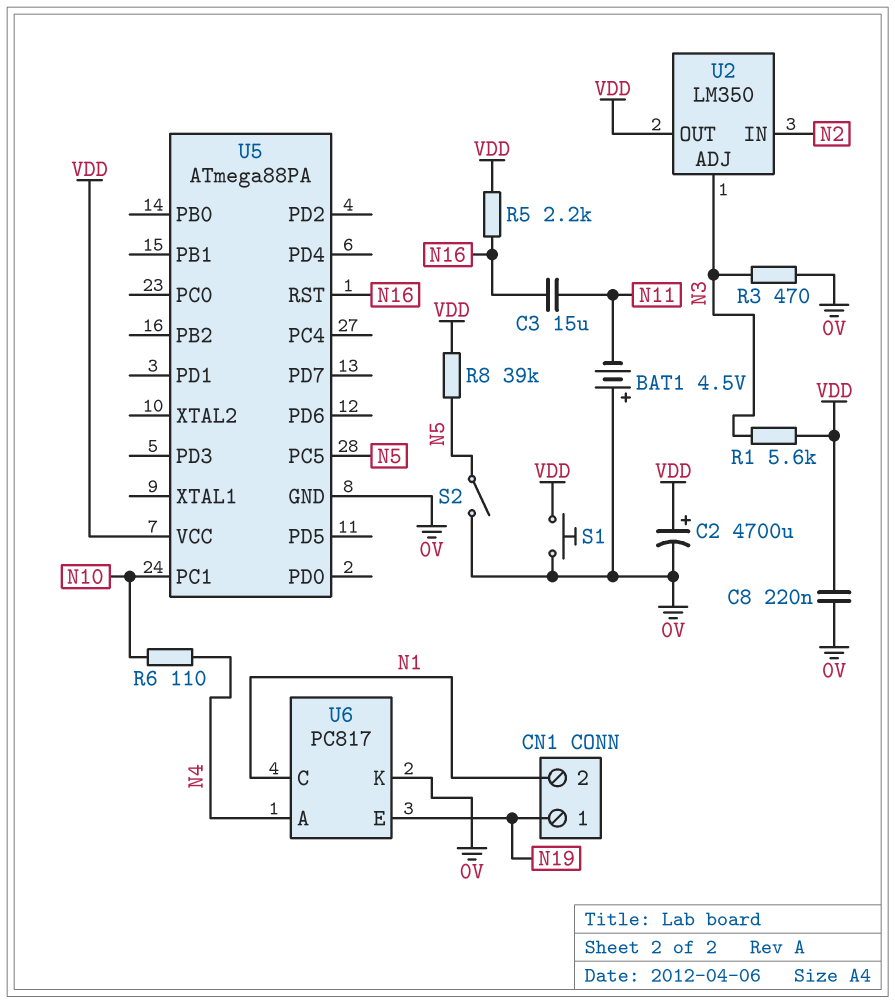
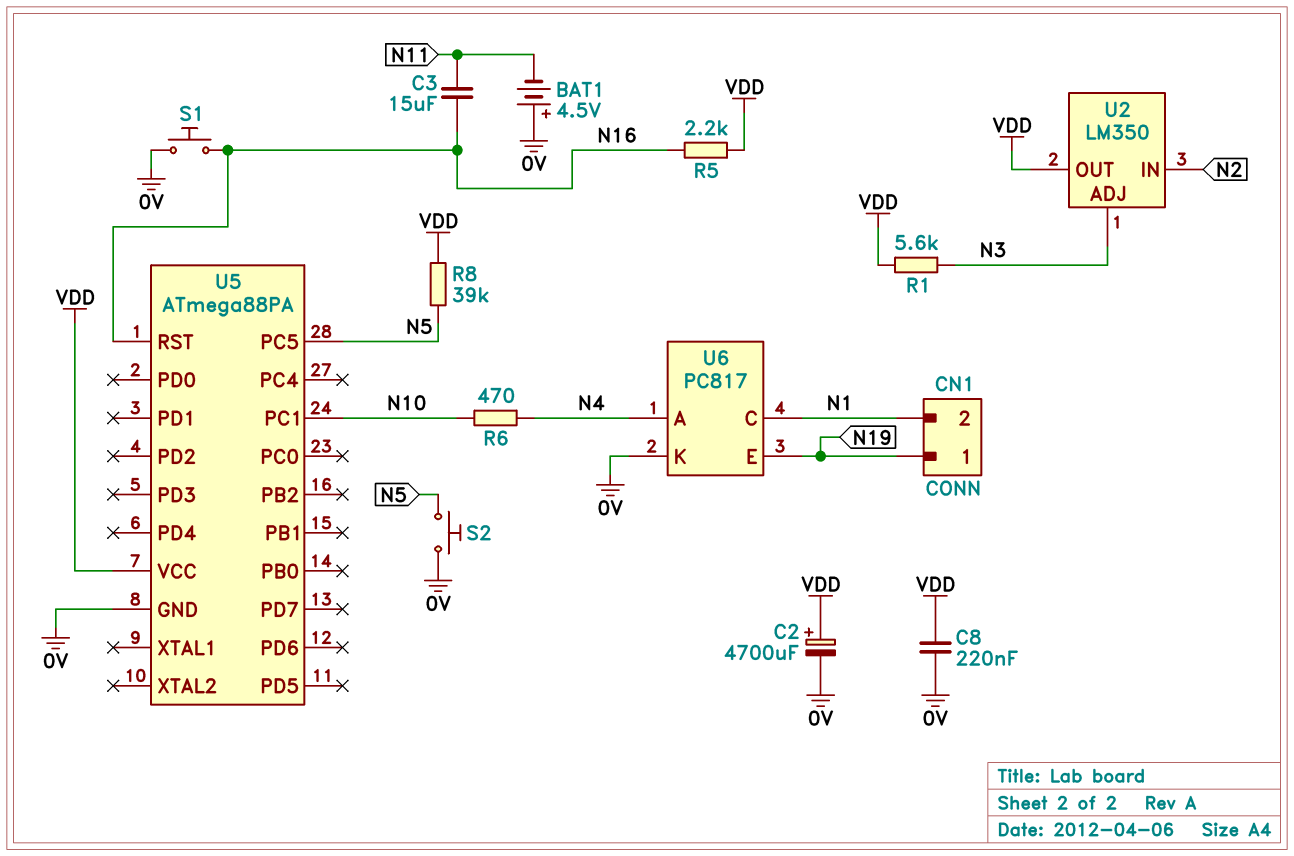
R3: 470 (0V, N3) -> none
R6: 110 (N4, N10) -> 470 (N4, N10)
S1: button (0V, VDD) -> button (0V, N16)
S2: switch (0V, N5) -> button (0V, N5)

